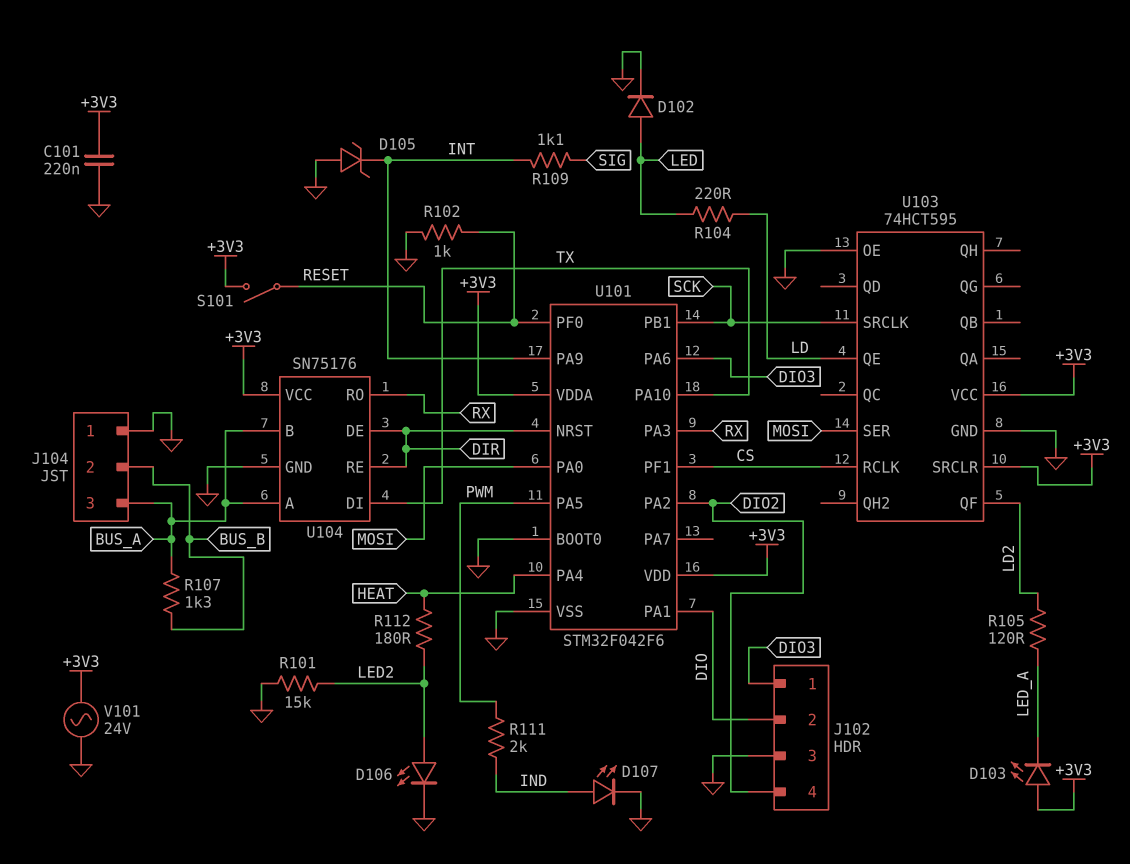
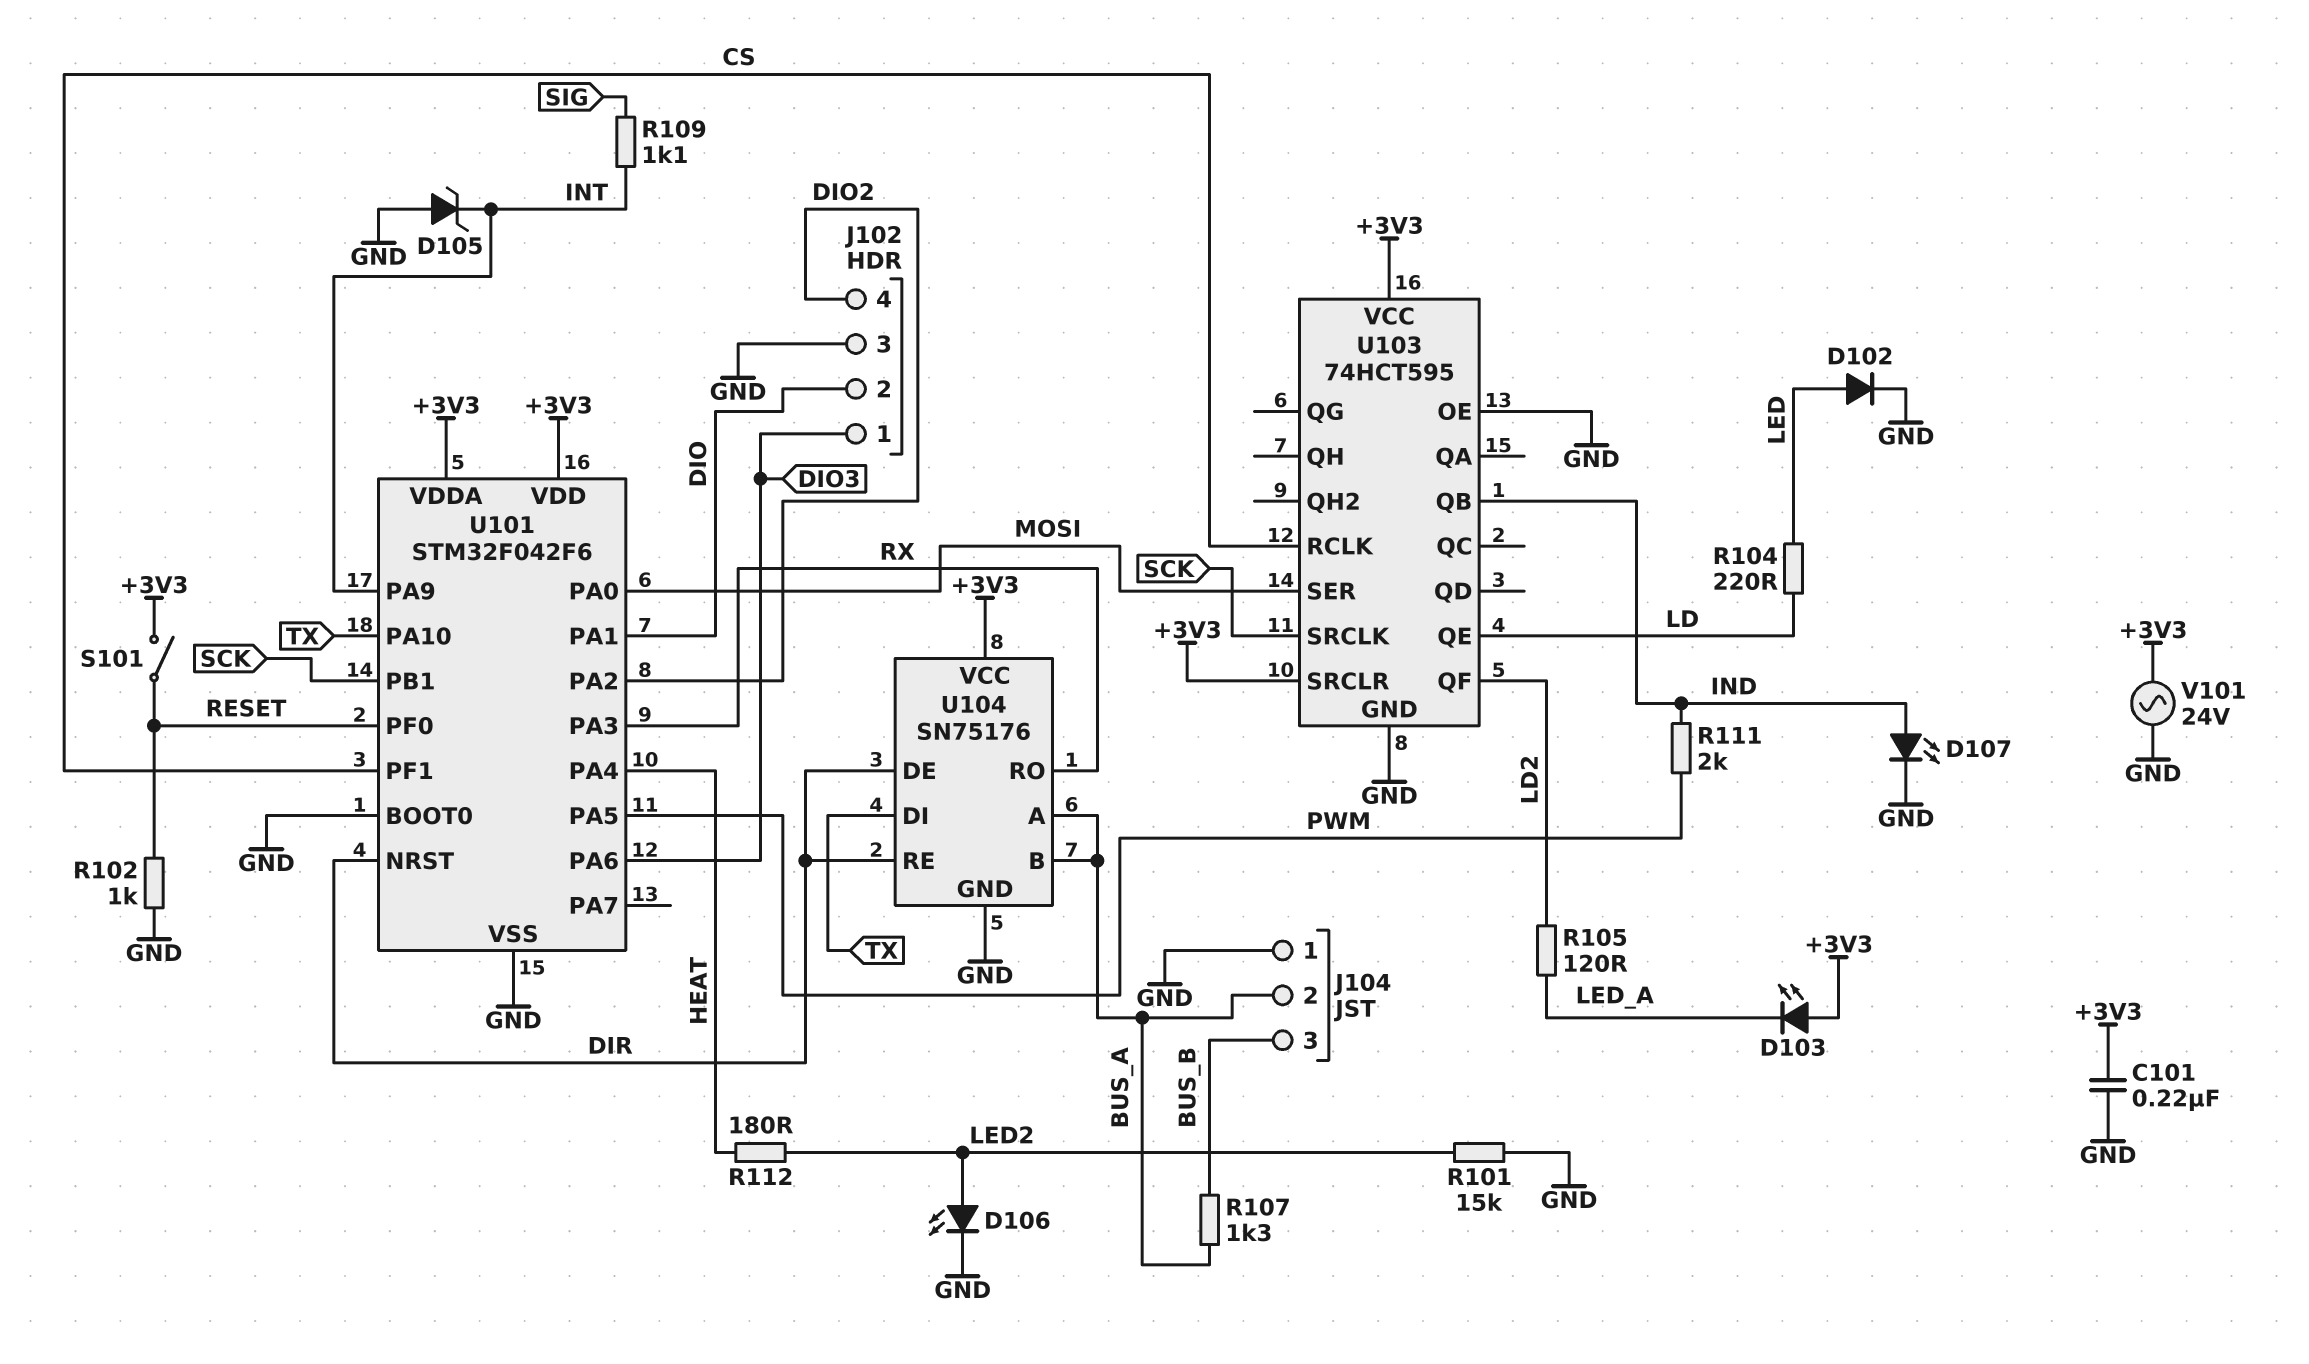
J104 pin 2: BUS_B -> BUS_A
J104 pin 3: BUS_A -> BUS_B
U103 pin QB: none -> IND

